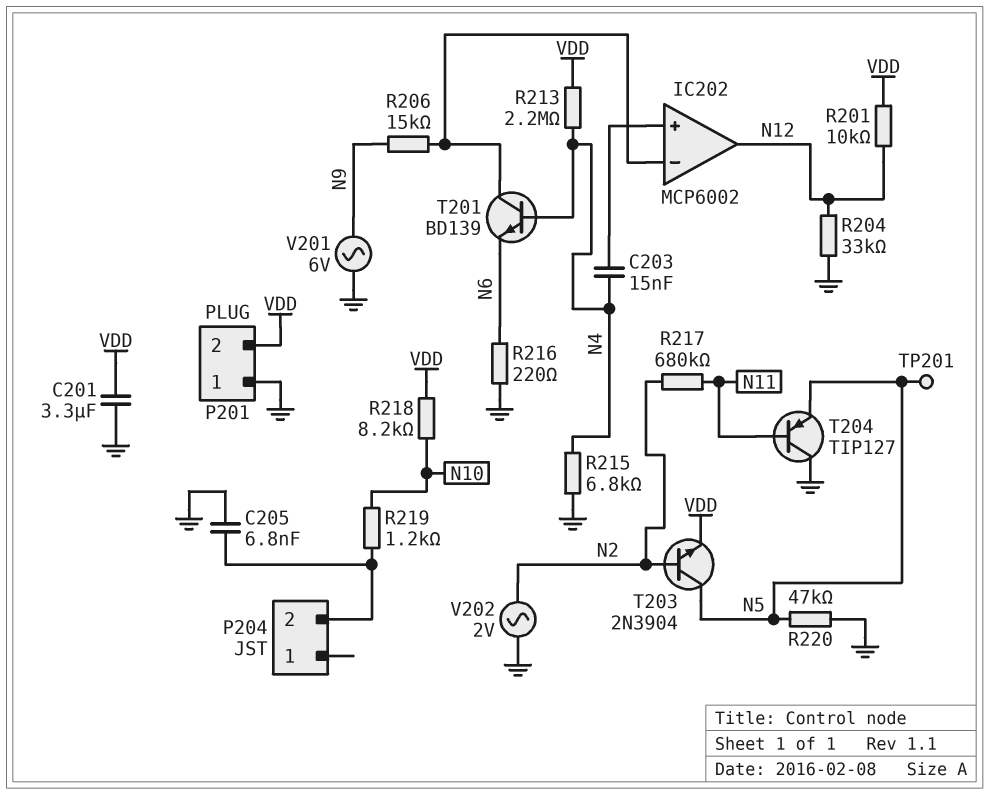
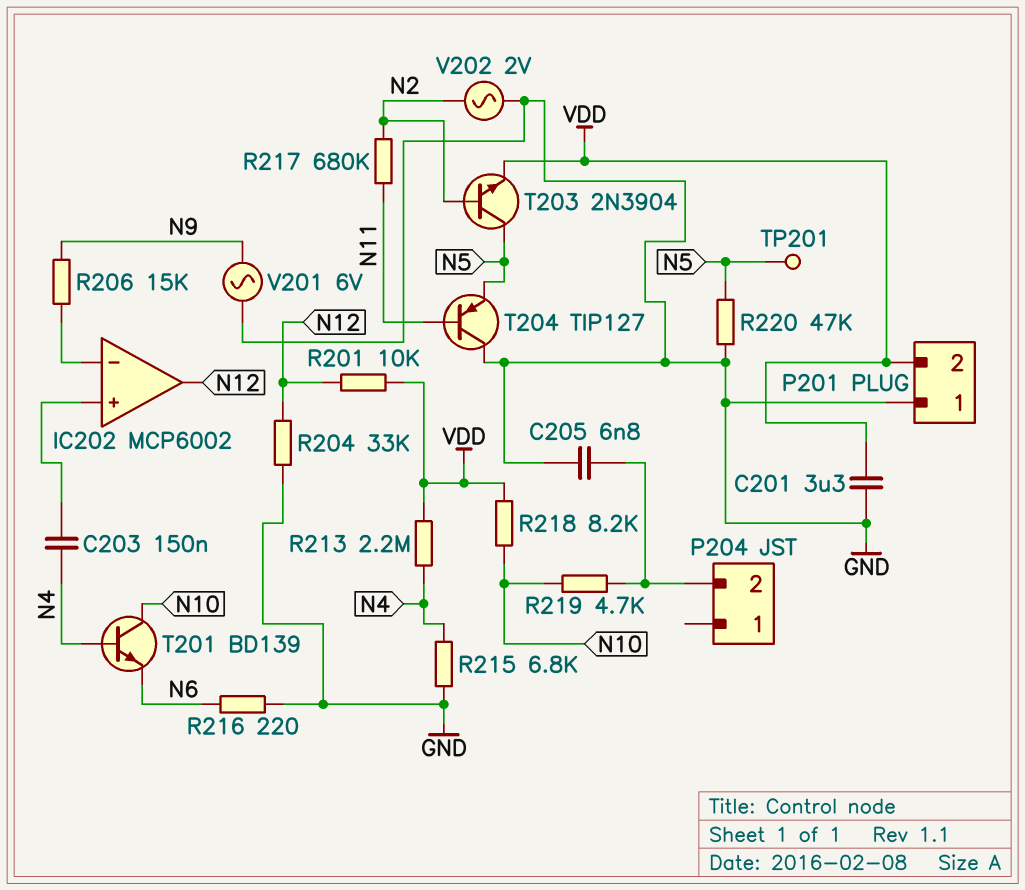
C203: 15nF (IC202/in+, N4) -> 150nF (IC202/in+, N4)
R219: 1.2k (N10, P204/2) -> 4.7k (N10, P204/2)
T201: NPN BD139 (B N4, C IC202/in-, E N6) -> NPN BD139 (B N4, C N10, E N6)

